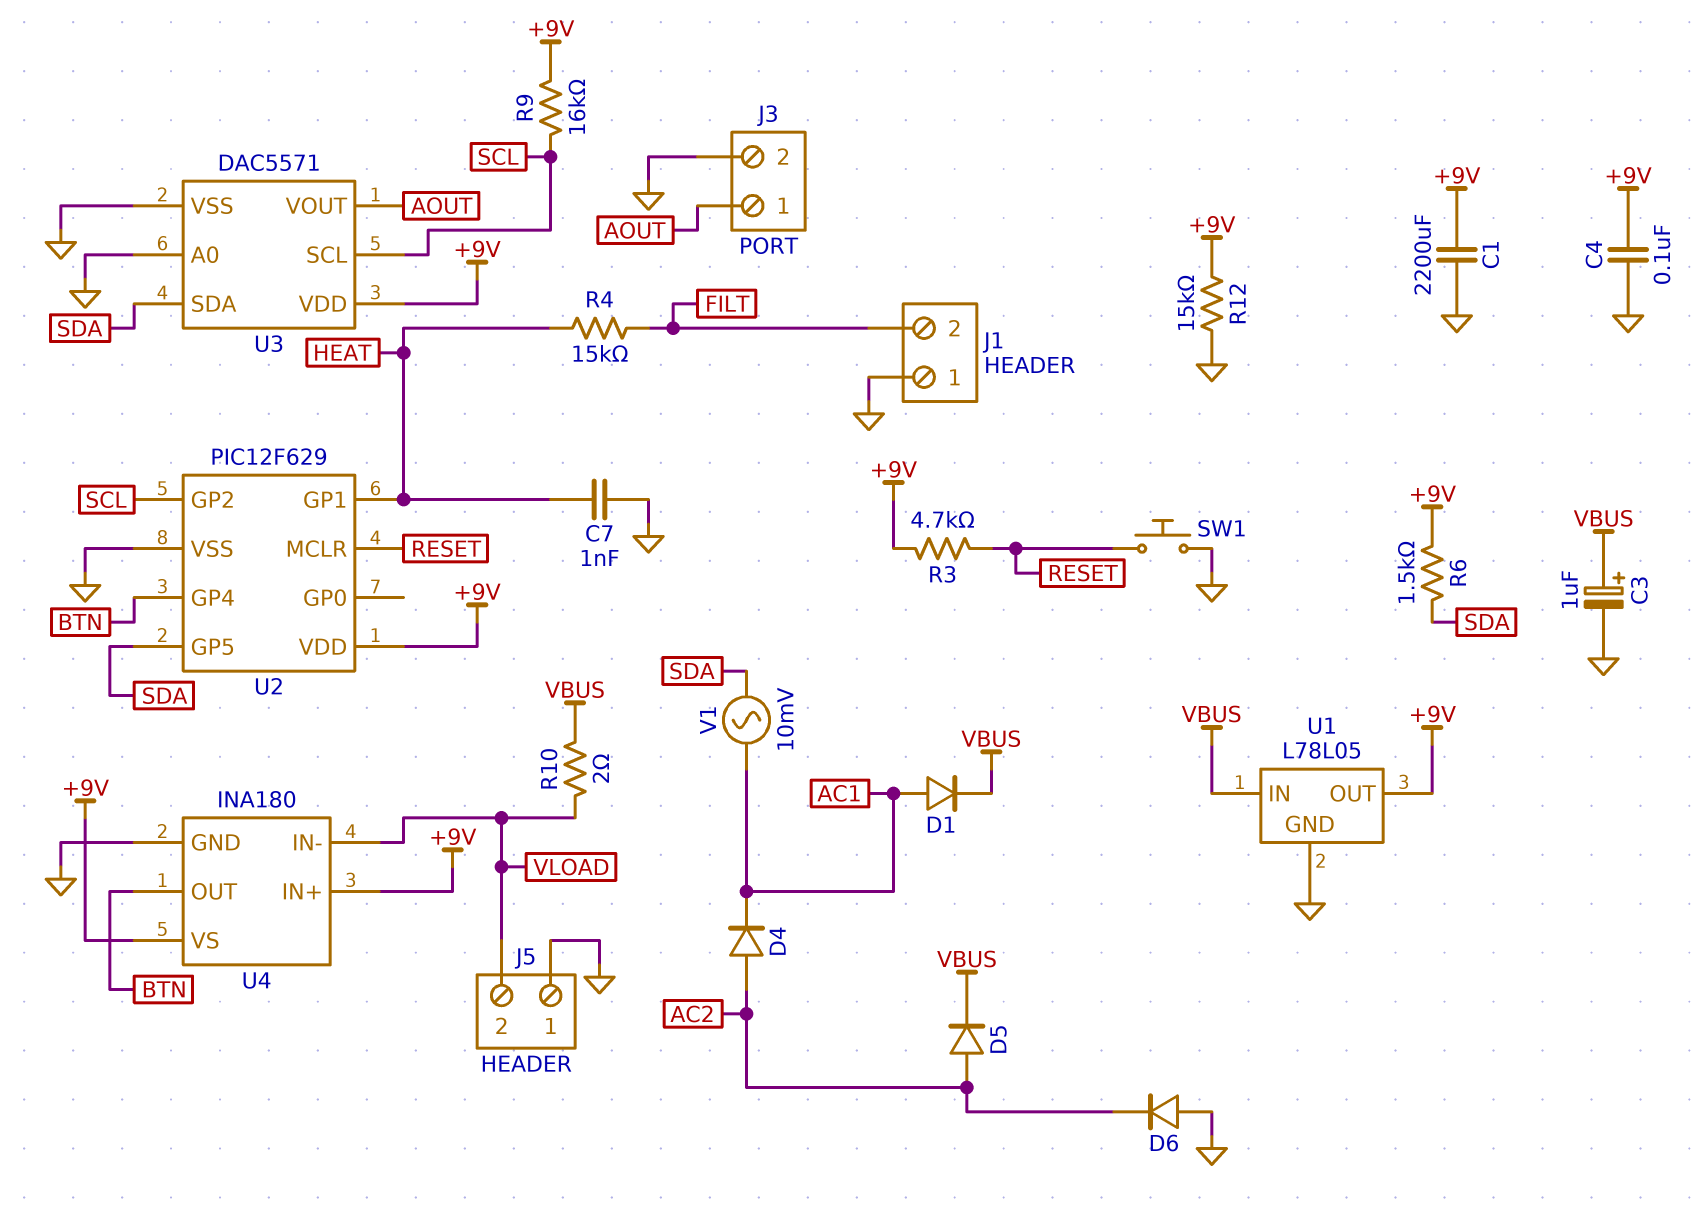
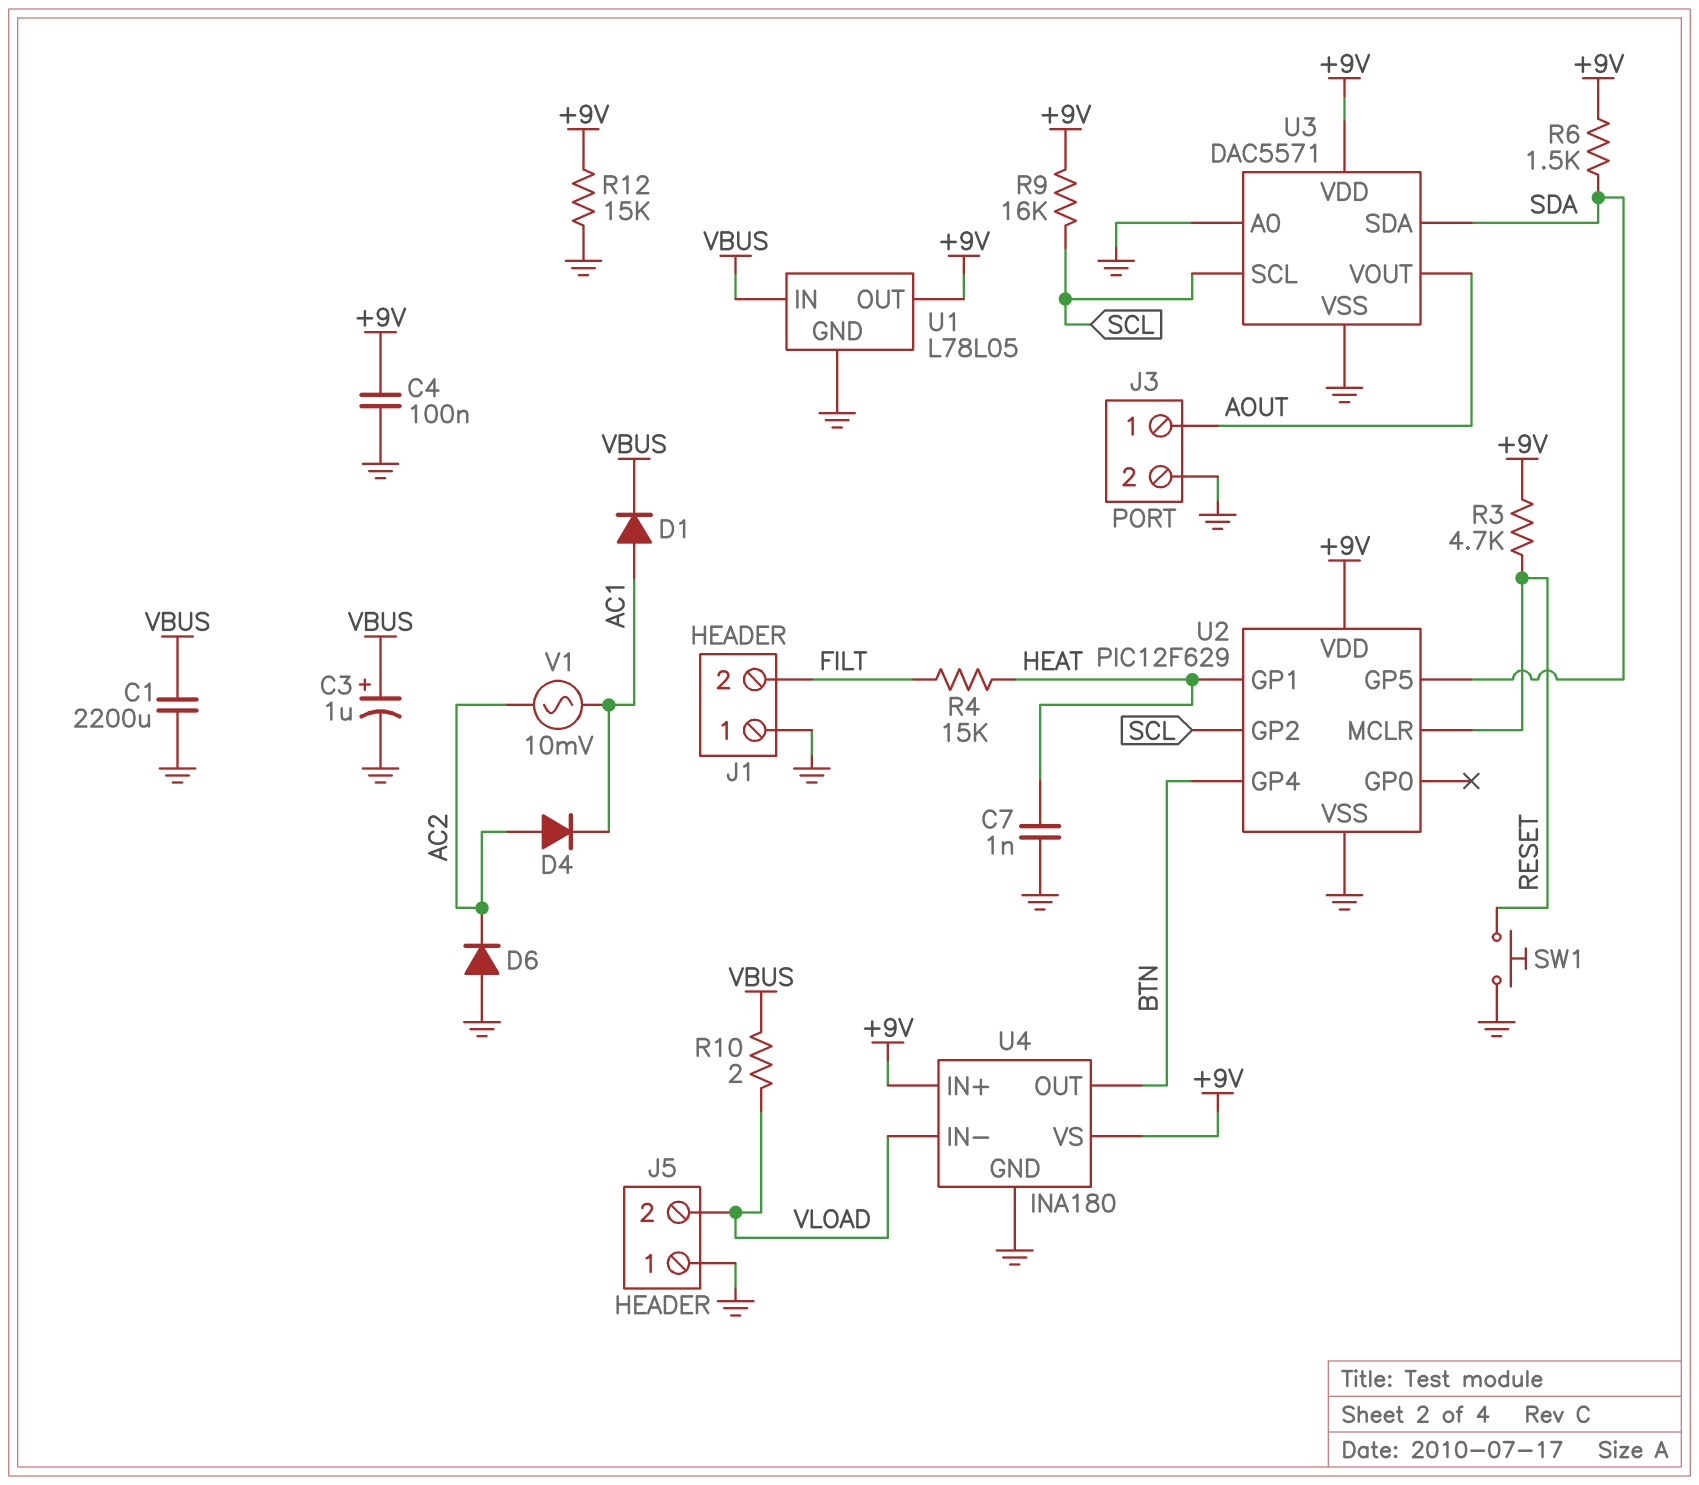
C1: 2200uF (+9V, GND) -> 2200uF (GND, VBUS)
D5: diode (A AC2, K VBUS) -> none
V1: AC 10mV (AC1, SDA) -> AC 10mV (AC1, AC2)

